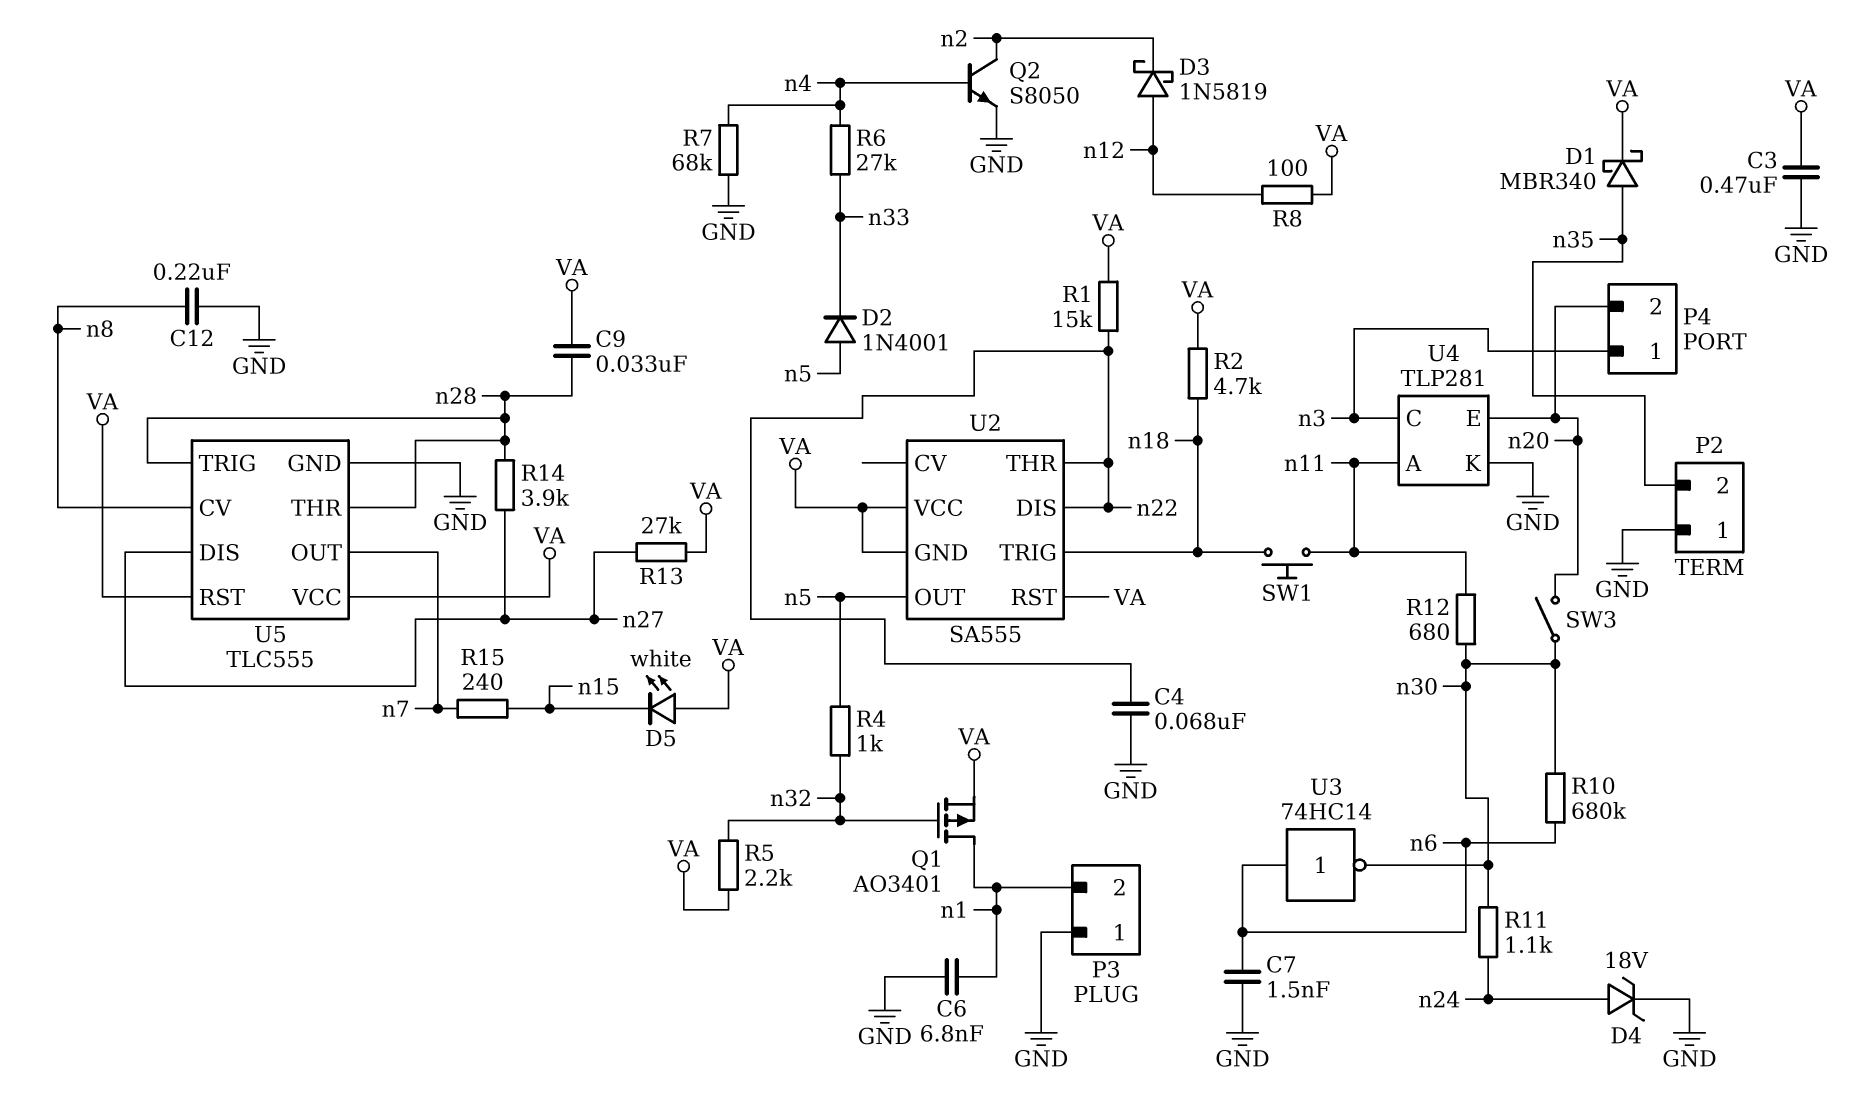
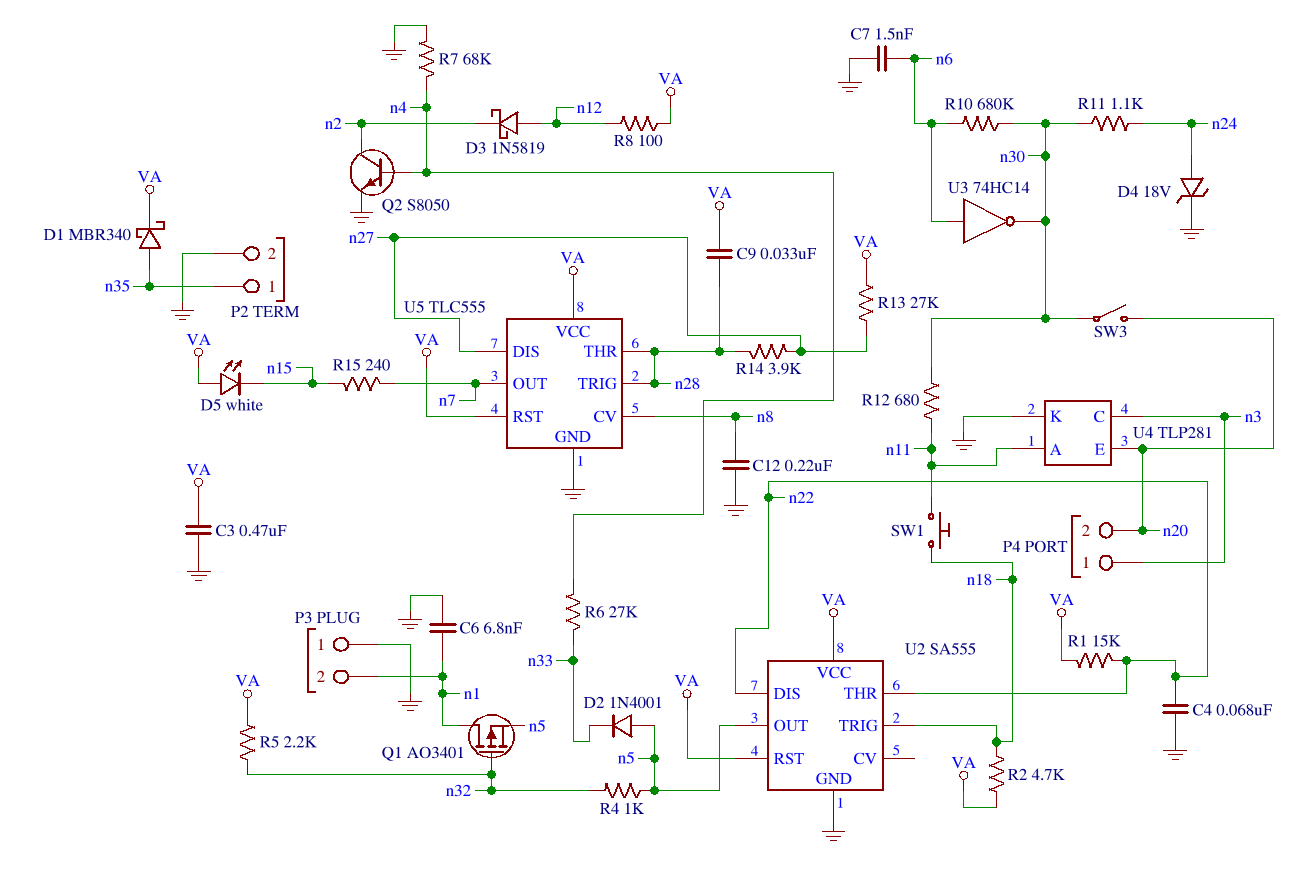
P2 pin 1: GND -> n35
P2 pin 2: n35 -> GND
Q1: PMOS AO3401 (G n32, D n1, S VA) -> PMOS AO3401 (G n32, D n1, S n5)
U2 pin GND: VA -> GND

